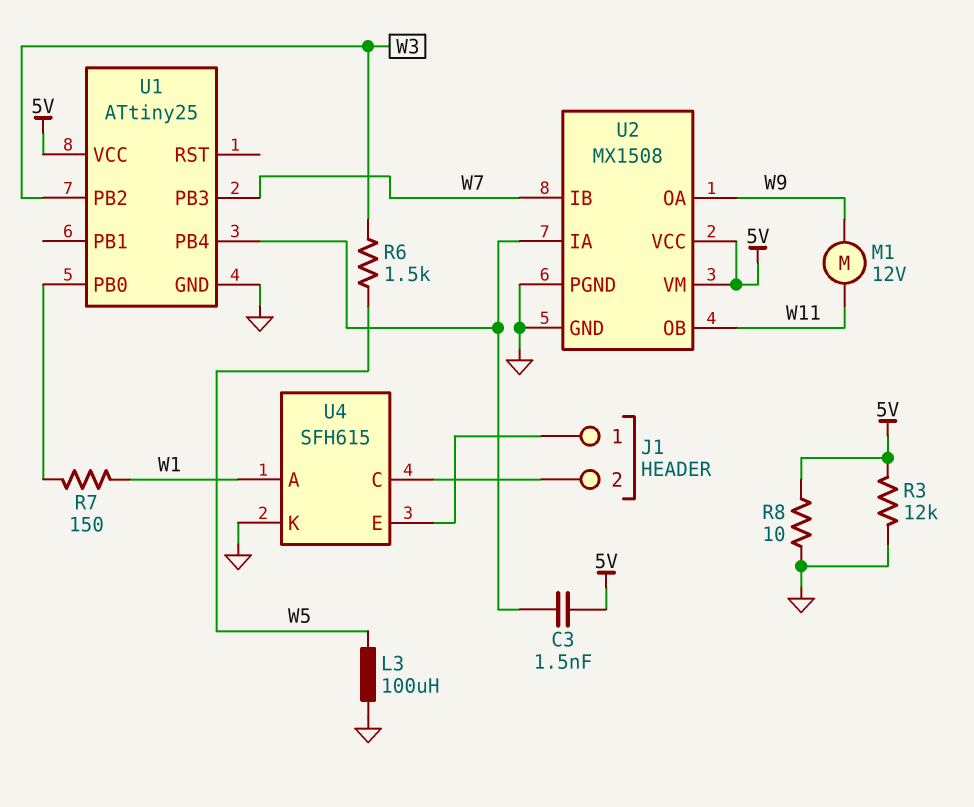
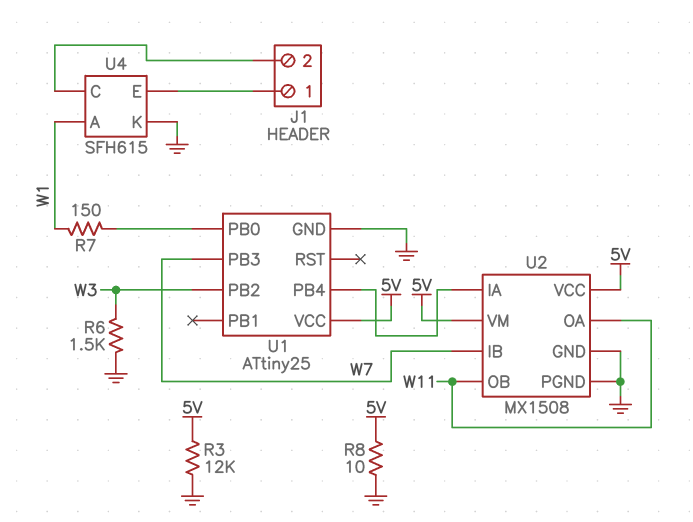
C3: 1.5nF (5V, U1/PB4) -> none
L3: 100uH (GND, W5) -> none
M1: motor 12V (W9, W11) -> none
R6: 1.5k (W3, W5) -> 1.5k (GND, W3)
U2 pin OA: W9 -> W11

